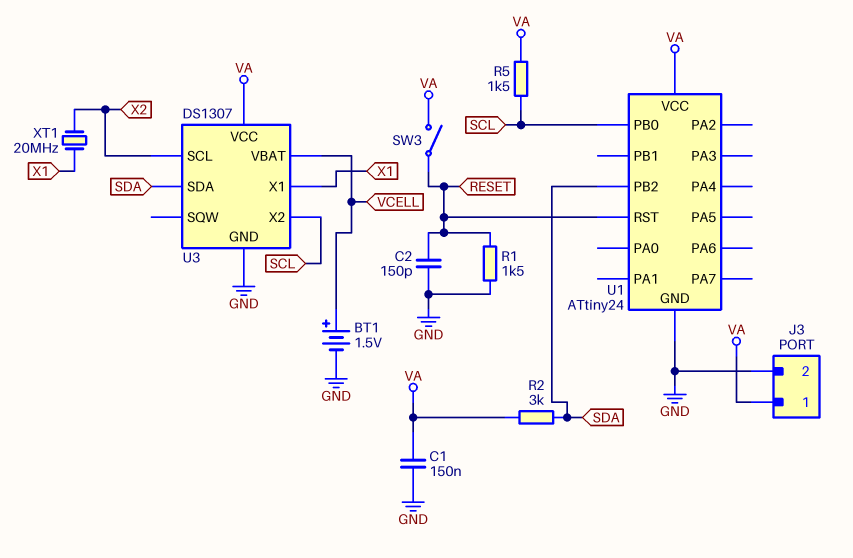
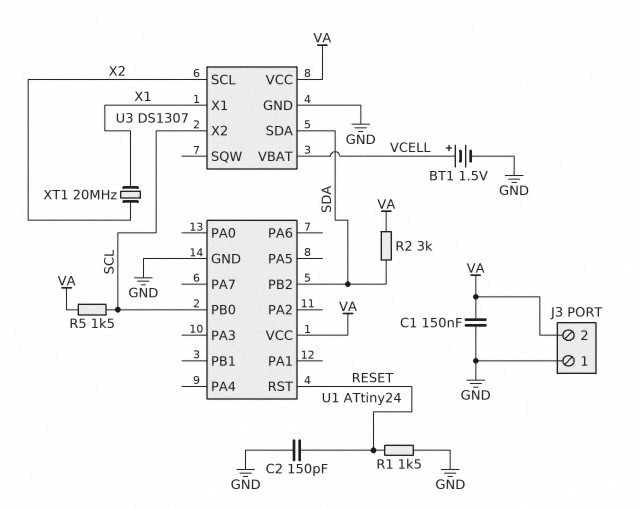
J3 pin 1: VA -> GND
J3 pin 2: GND -> VA
SW3: switch (RESET, VA) -> none

